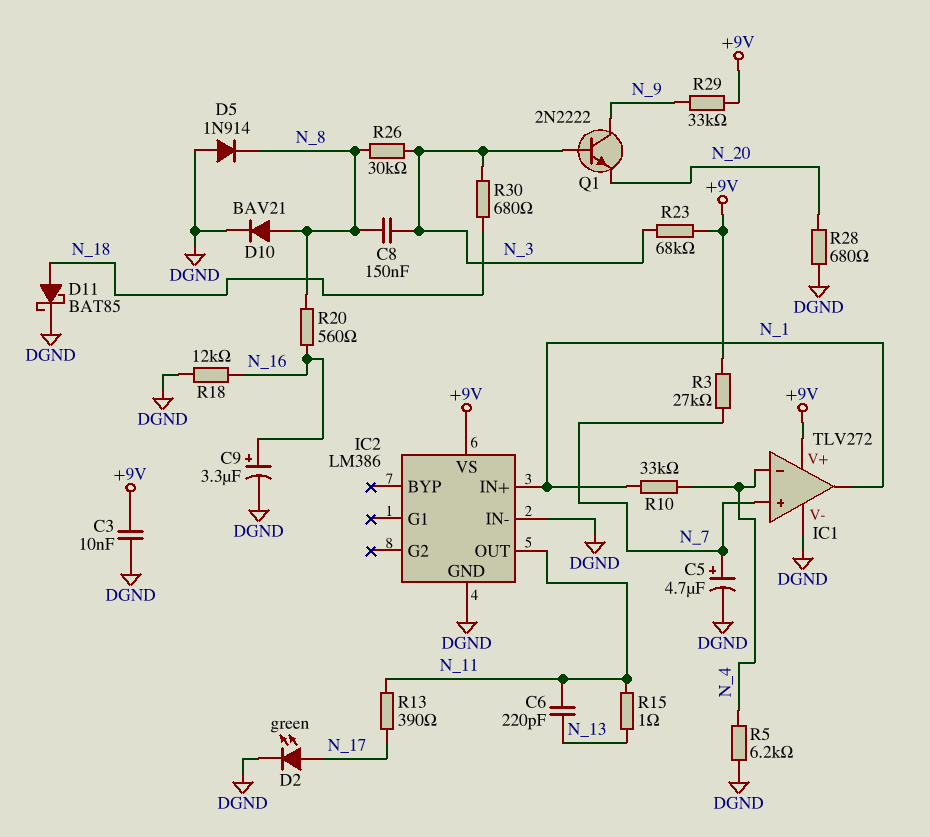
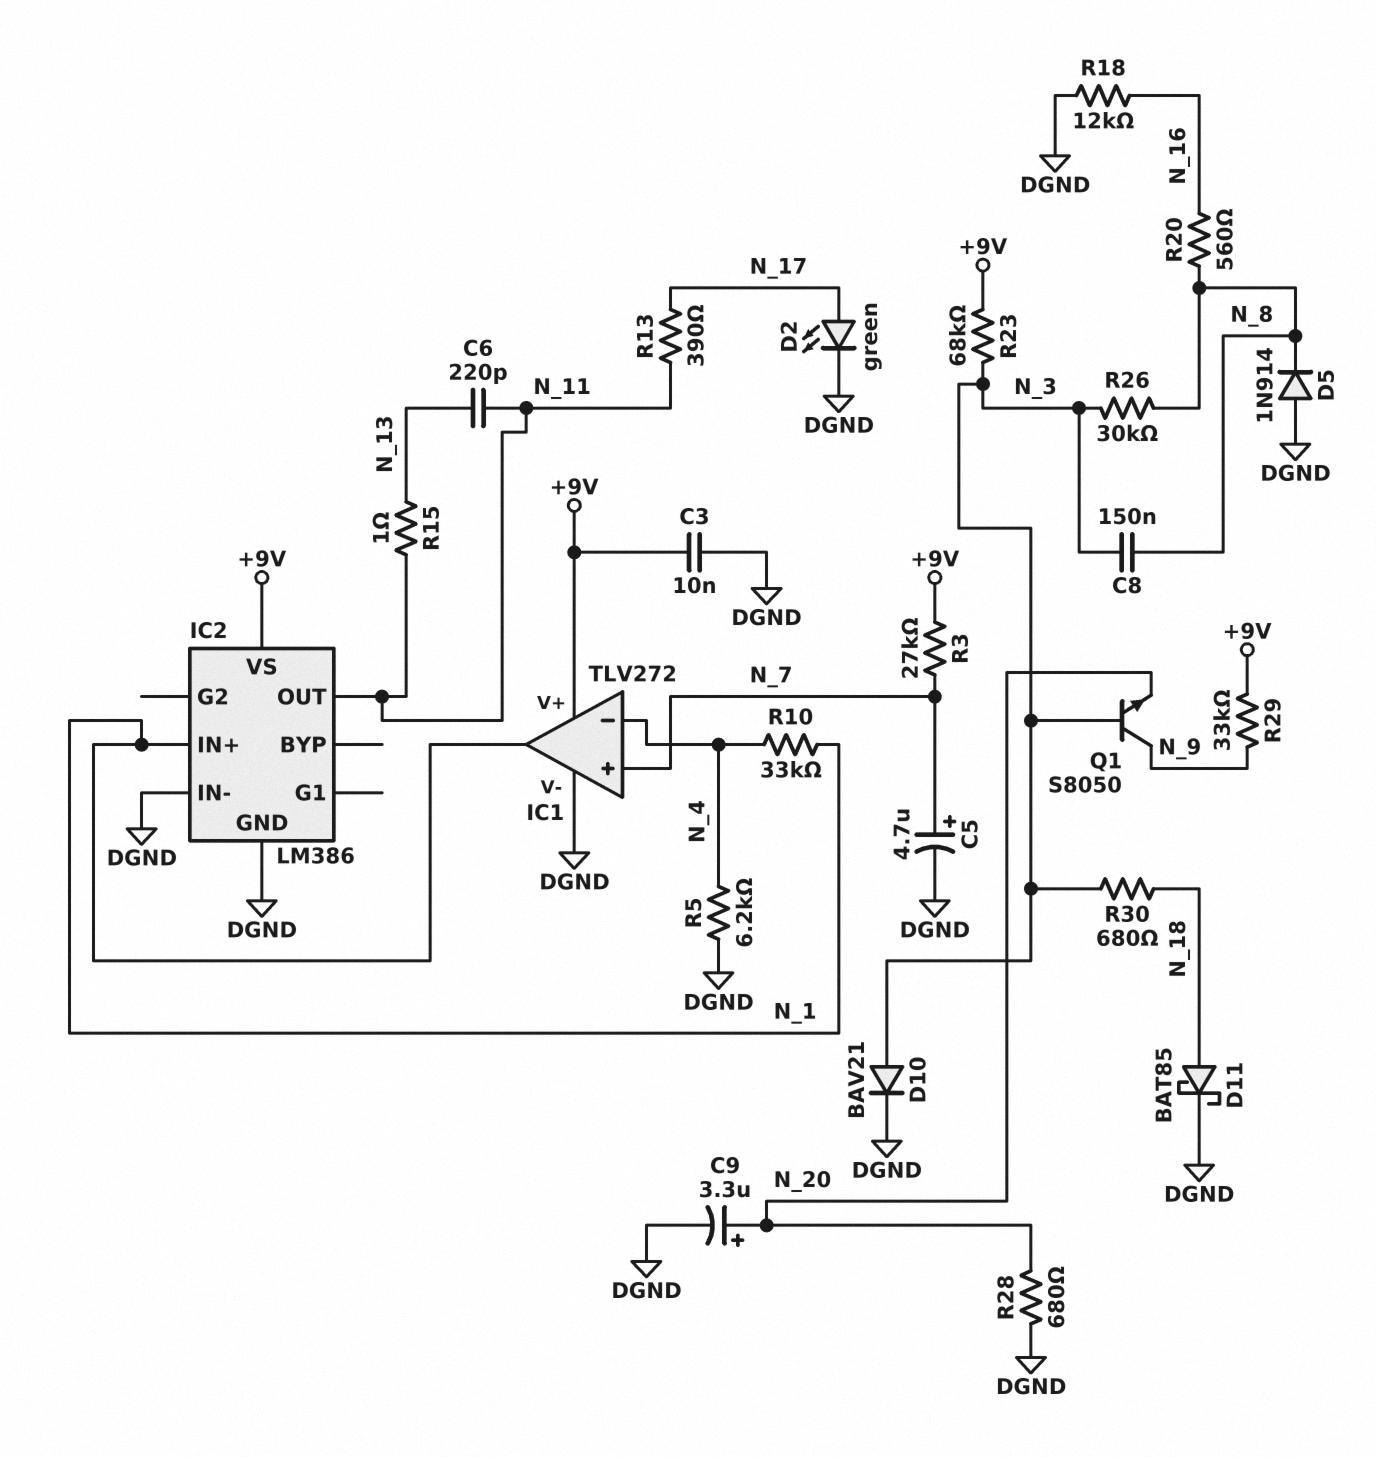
C9: 3.3uF (plus N_16, minus DGND) -> 3.3uF (plus N_20, minus DGND)
D10: diode BAV21 (A N_8, K DGND) -> diode BAV21 (A N_3, K DGND)
Q1: NPN 2N2222 (B N_3, C N_9, E N_20) -> NPN S8050 (B N_3, C N_9, E N_20)

